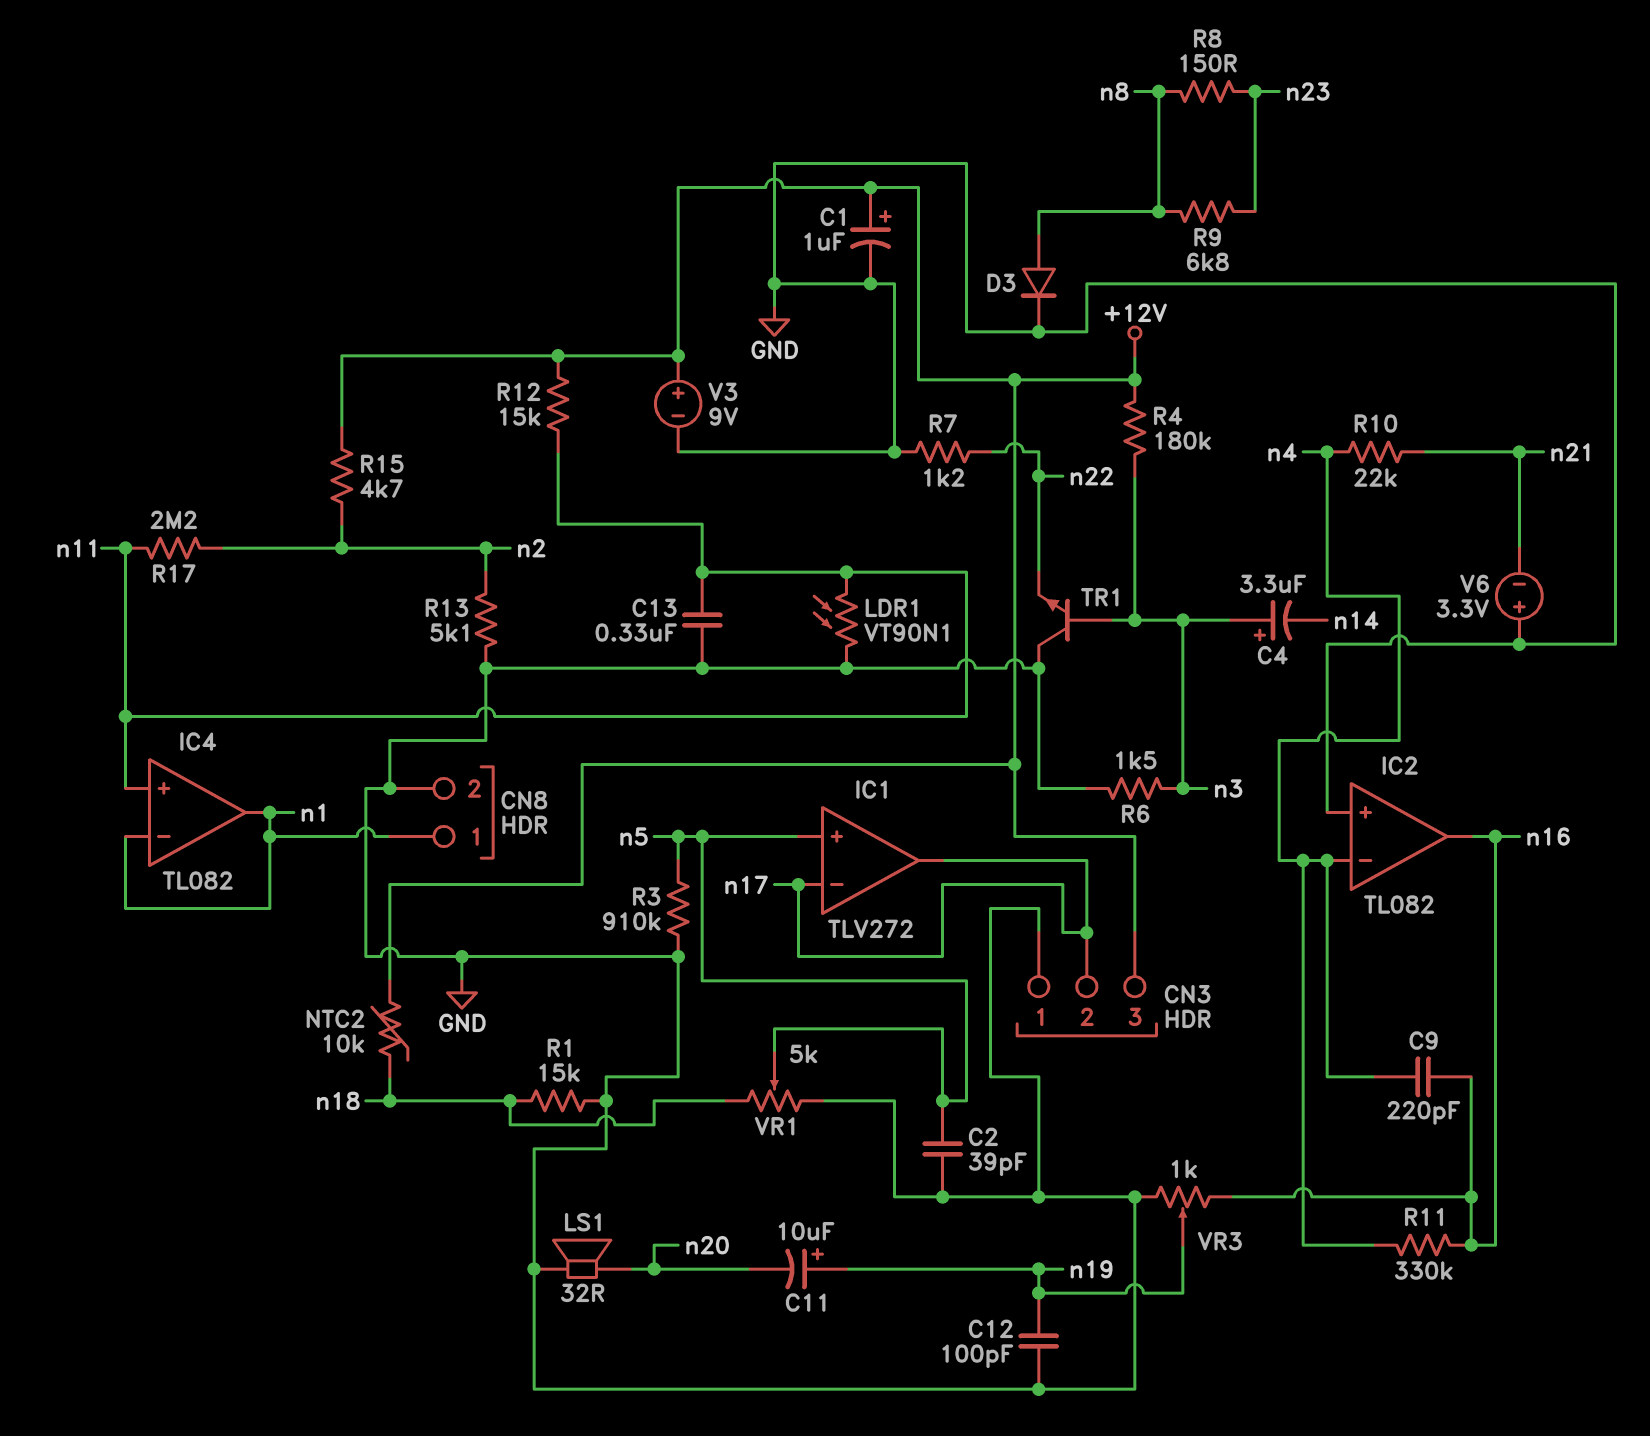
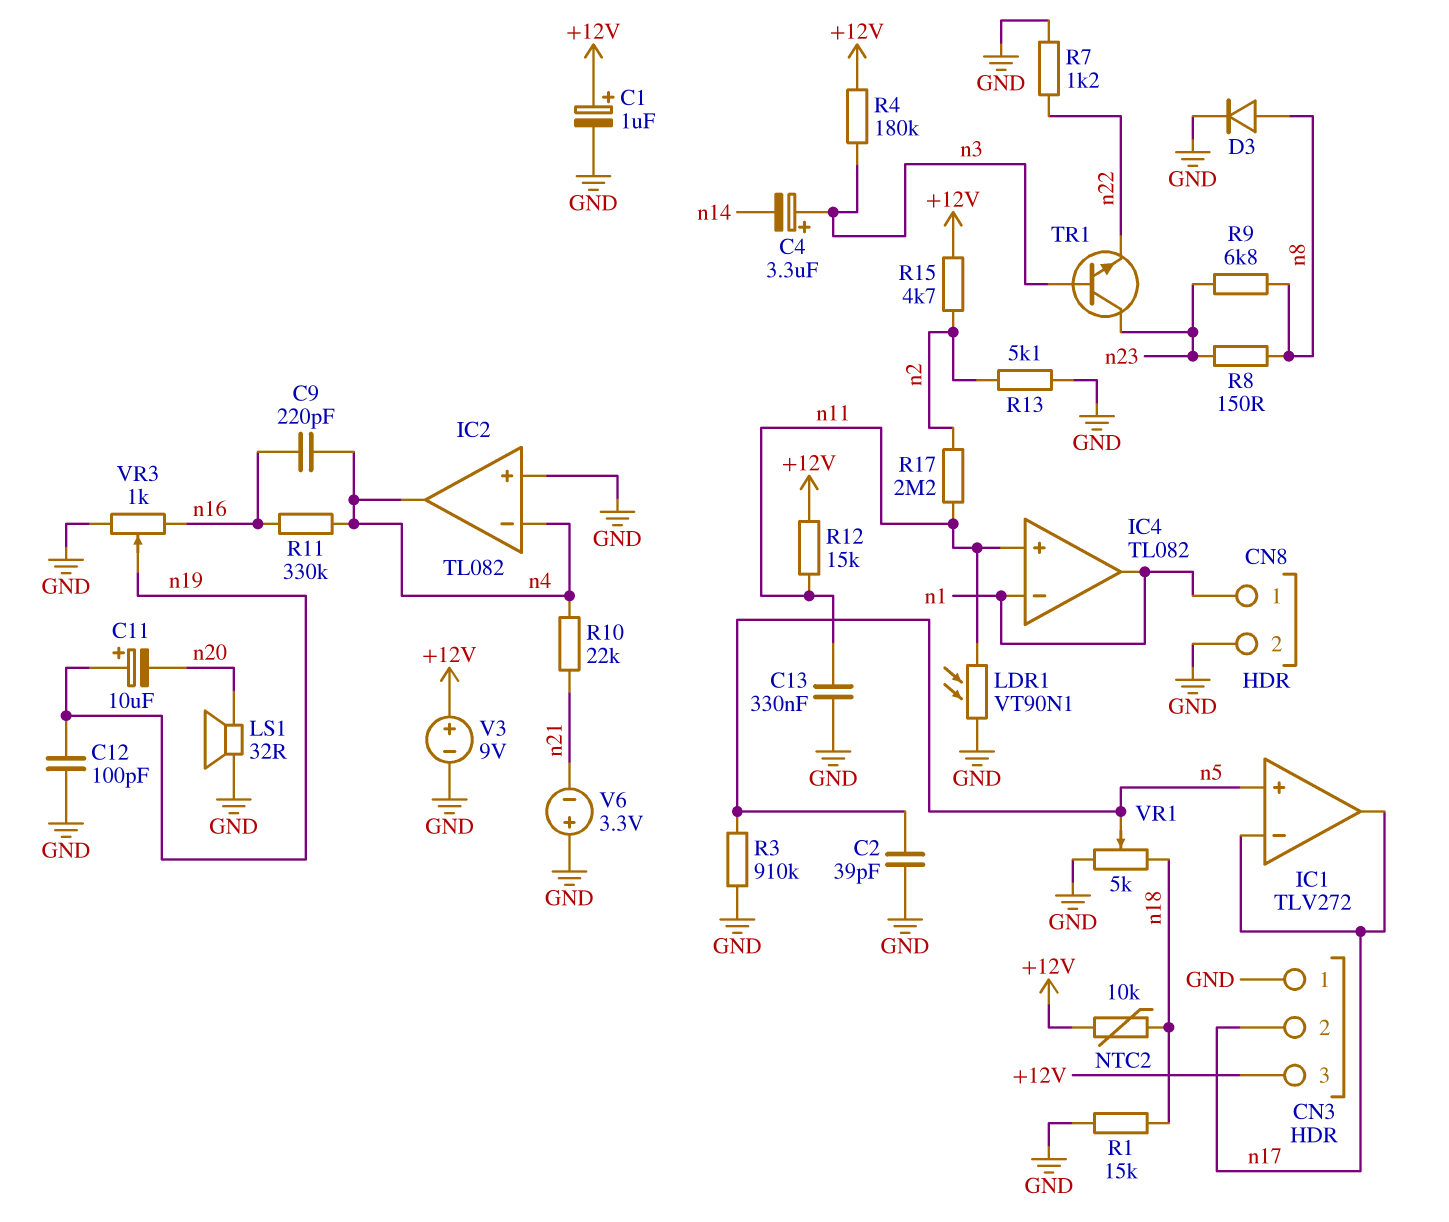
IC2 pin out: n16 -> n4
R6: 1.5k (GND, n3) -> none
TR1: NPN (B n3, C GND, E n22) -> NPN (B n3, C n23, E n22)

